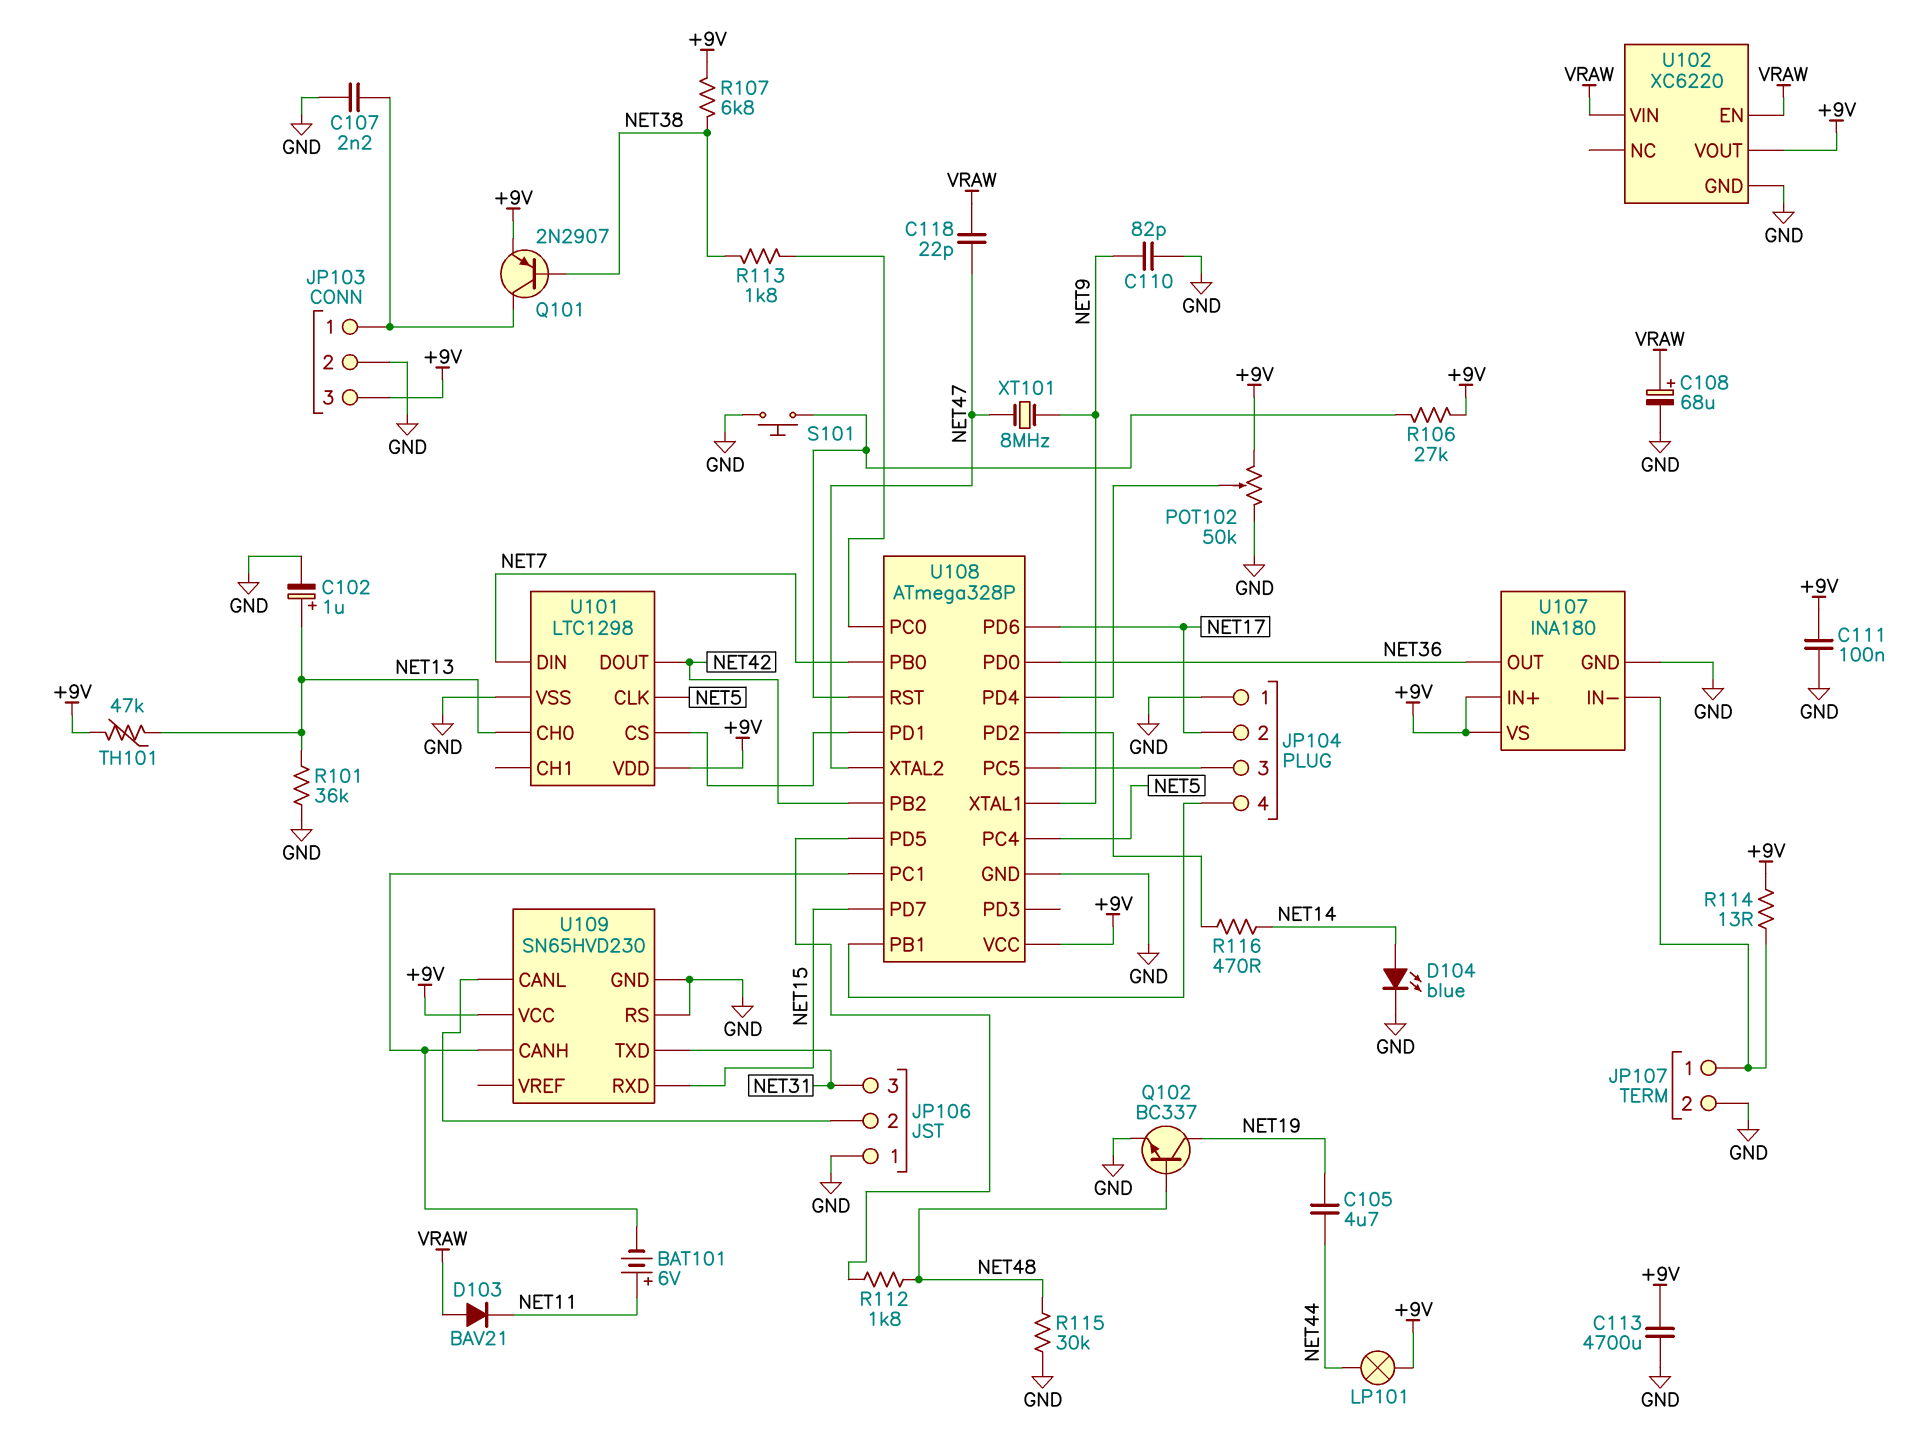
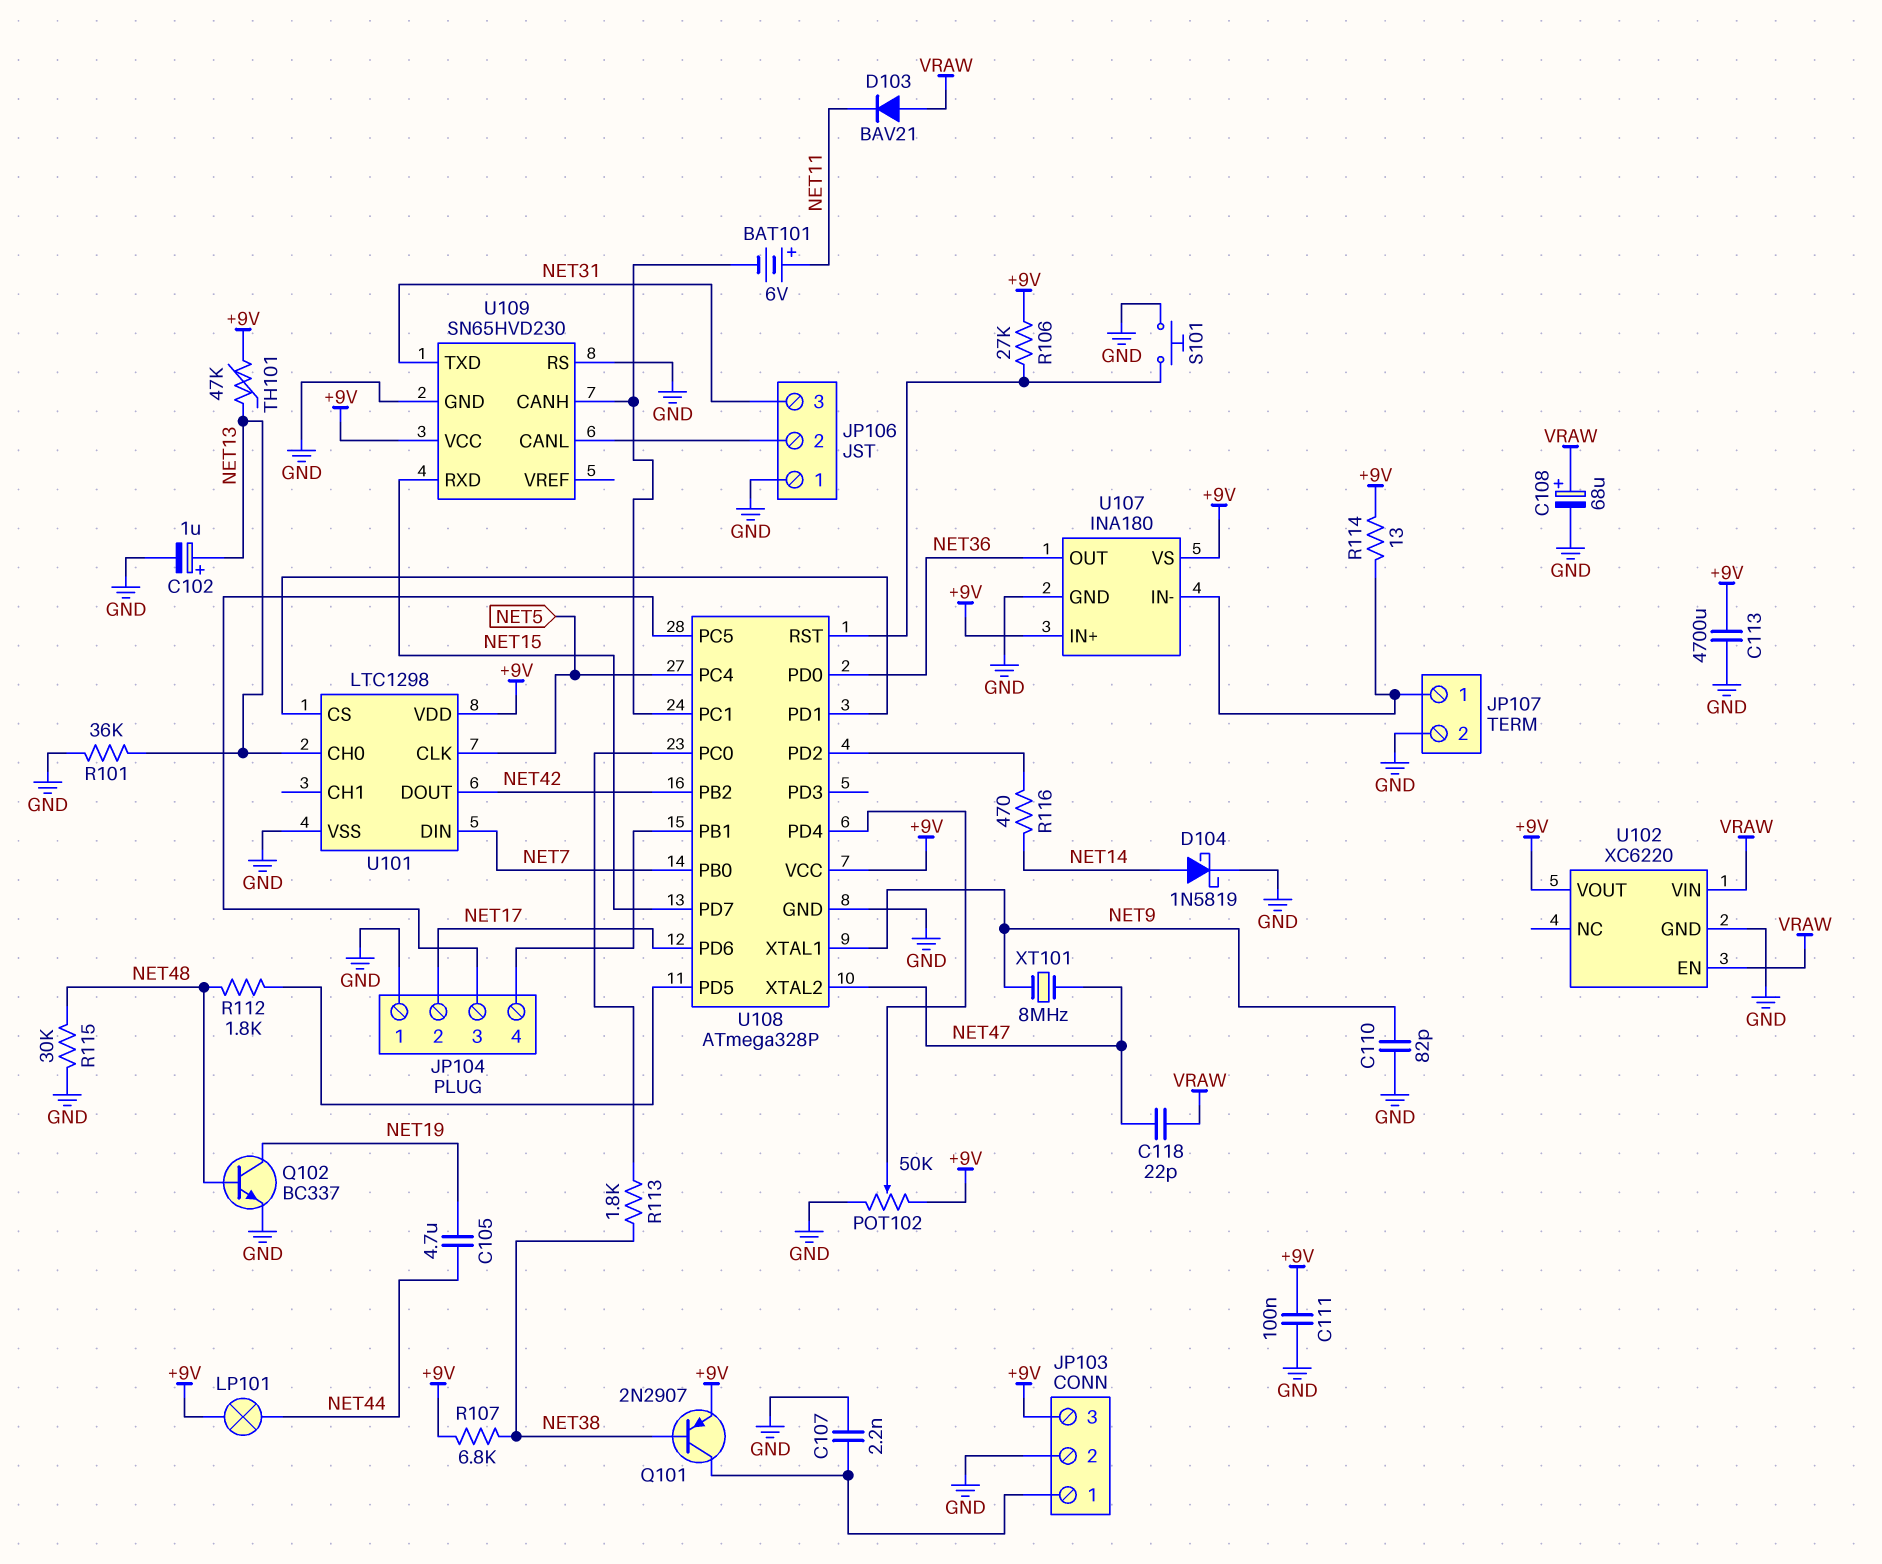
D104: LED blue (A NET14, K GND) -> schottky 1N5819 (A NET14, K GND)

